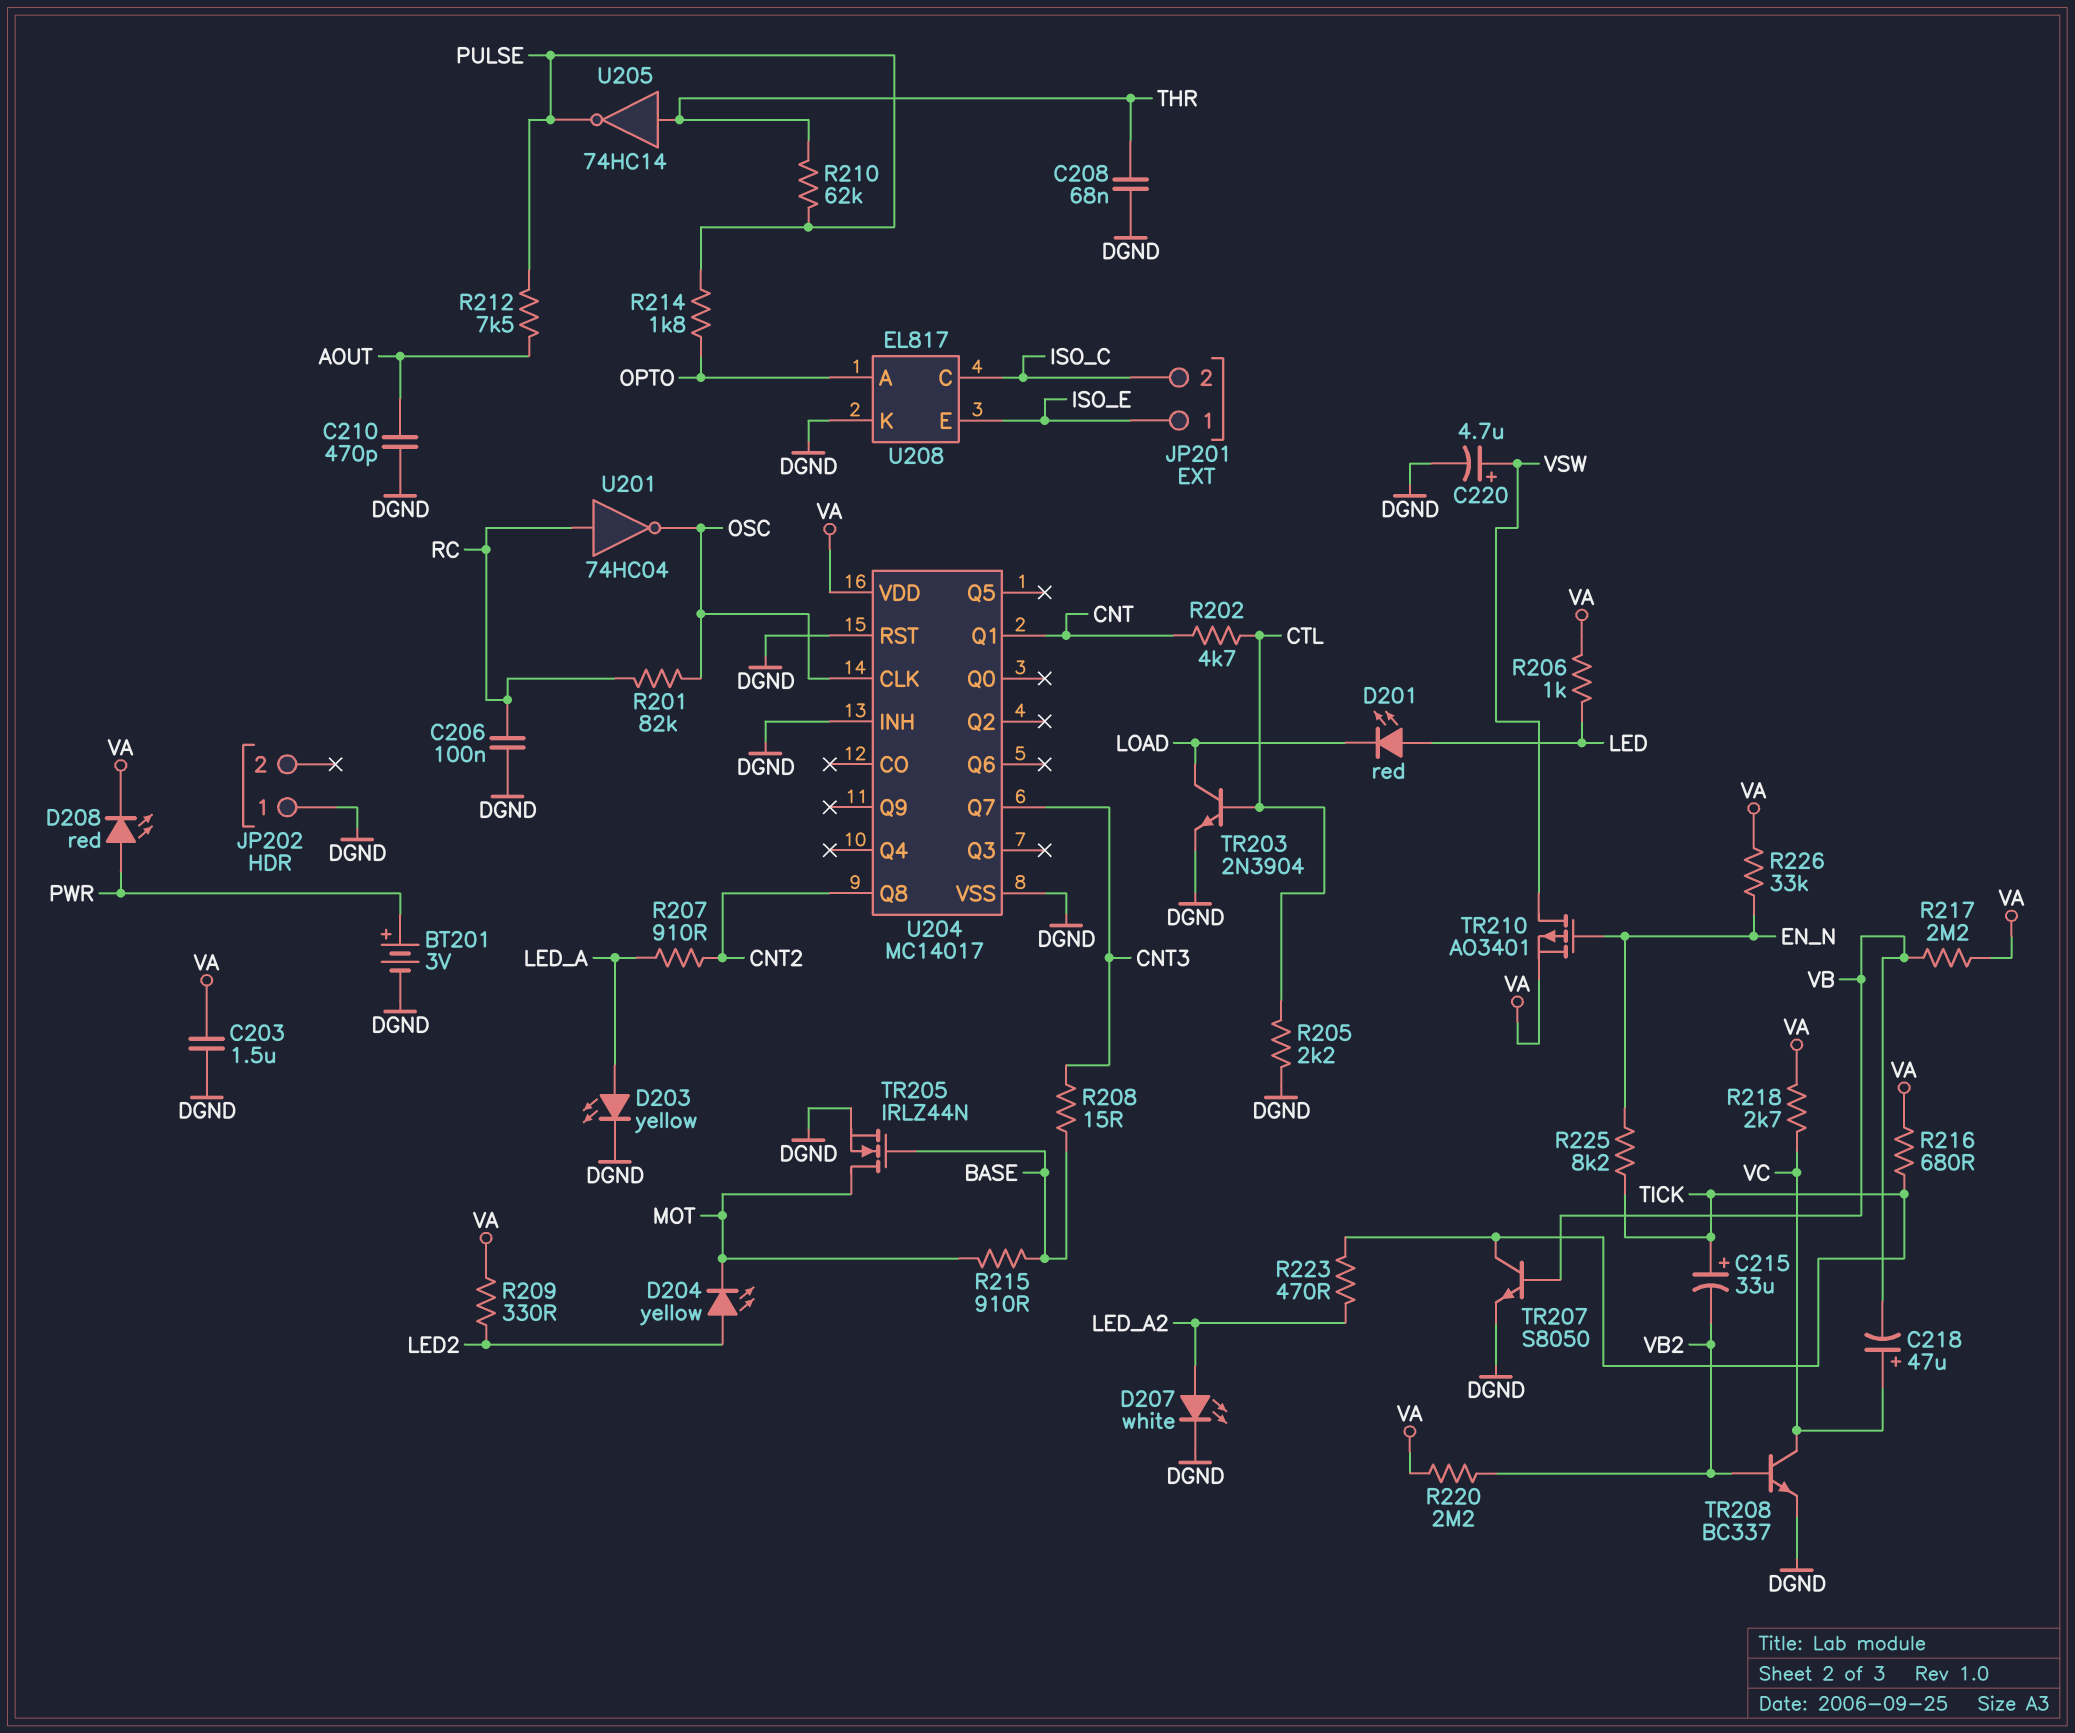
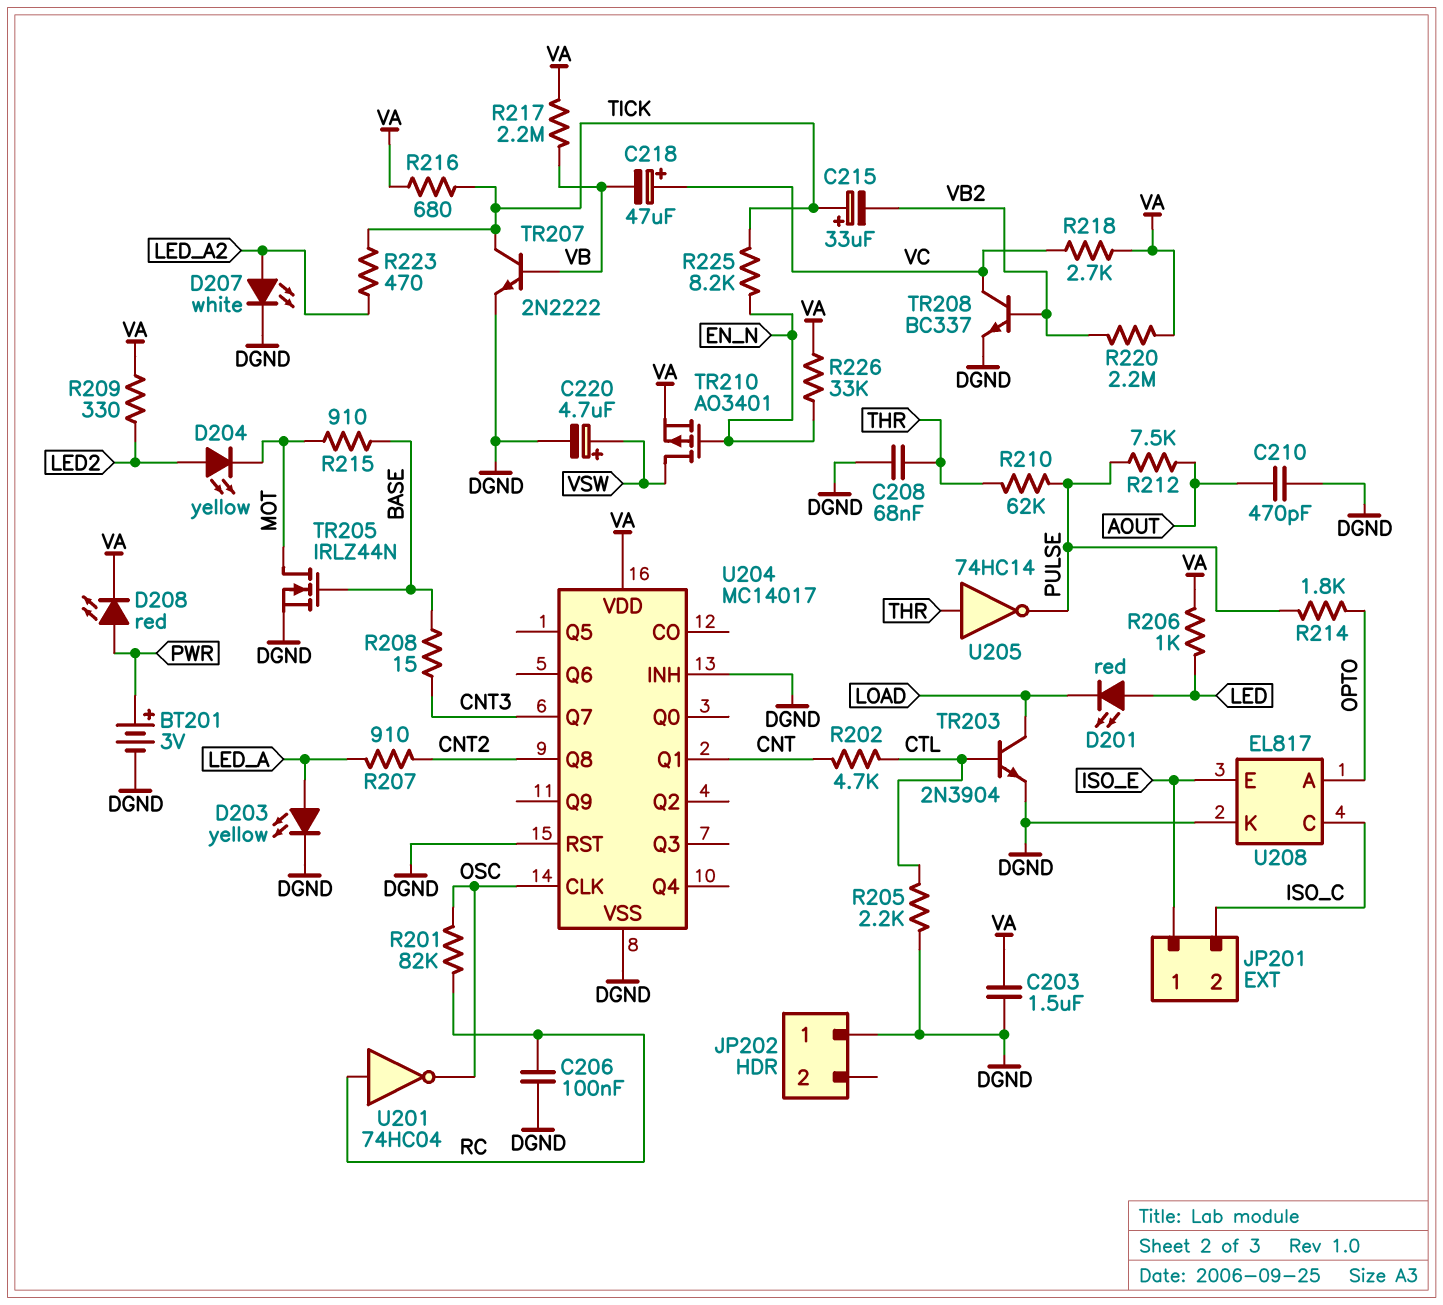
TR207: NPN S8050 (B VB, C TICK, E DGND) -> NPN 2N2222 (B VB, C TICK, E DGND)

